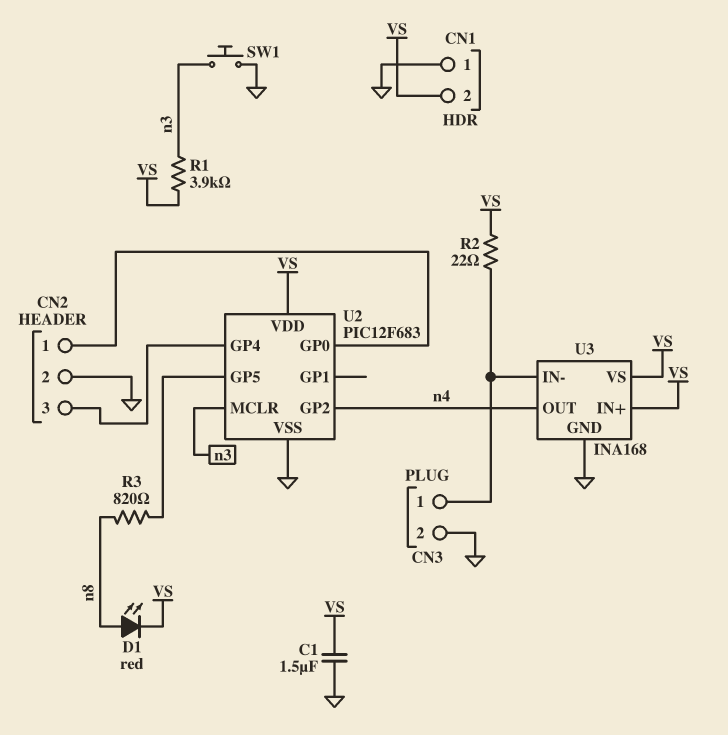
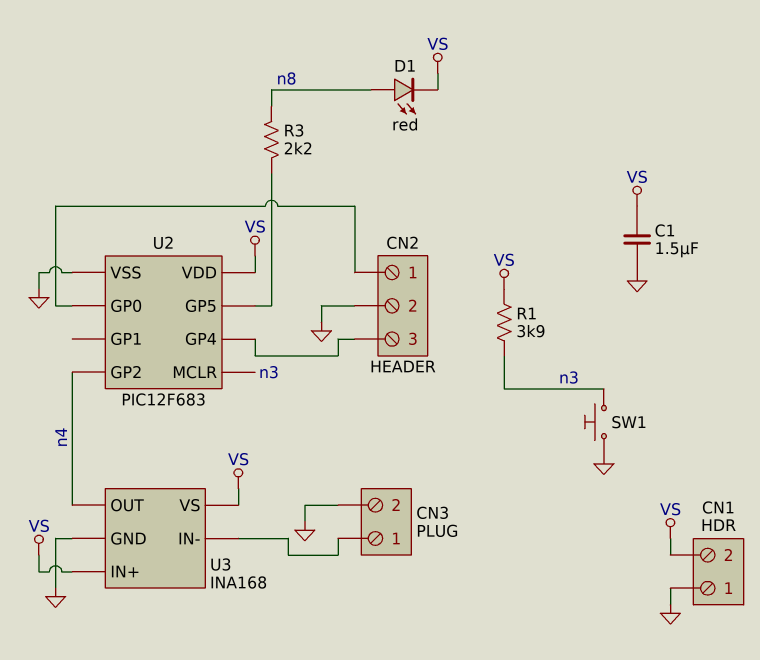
R2: 22 (CN3/1, VS) -> none
R3: 820 (U2/GP5, n8) -> 2.2k (U2/GP5, n8)

